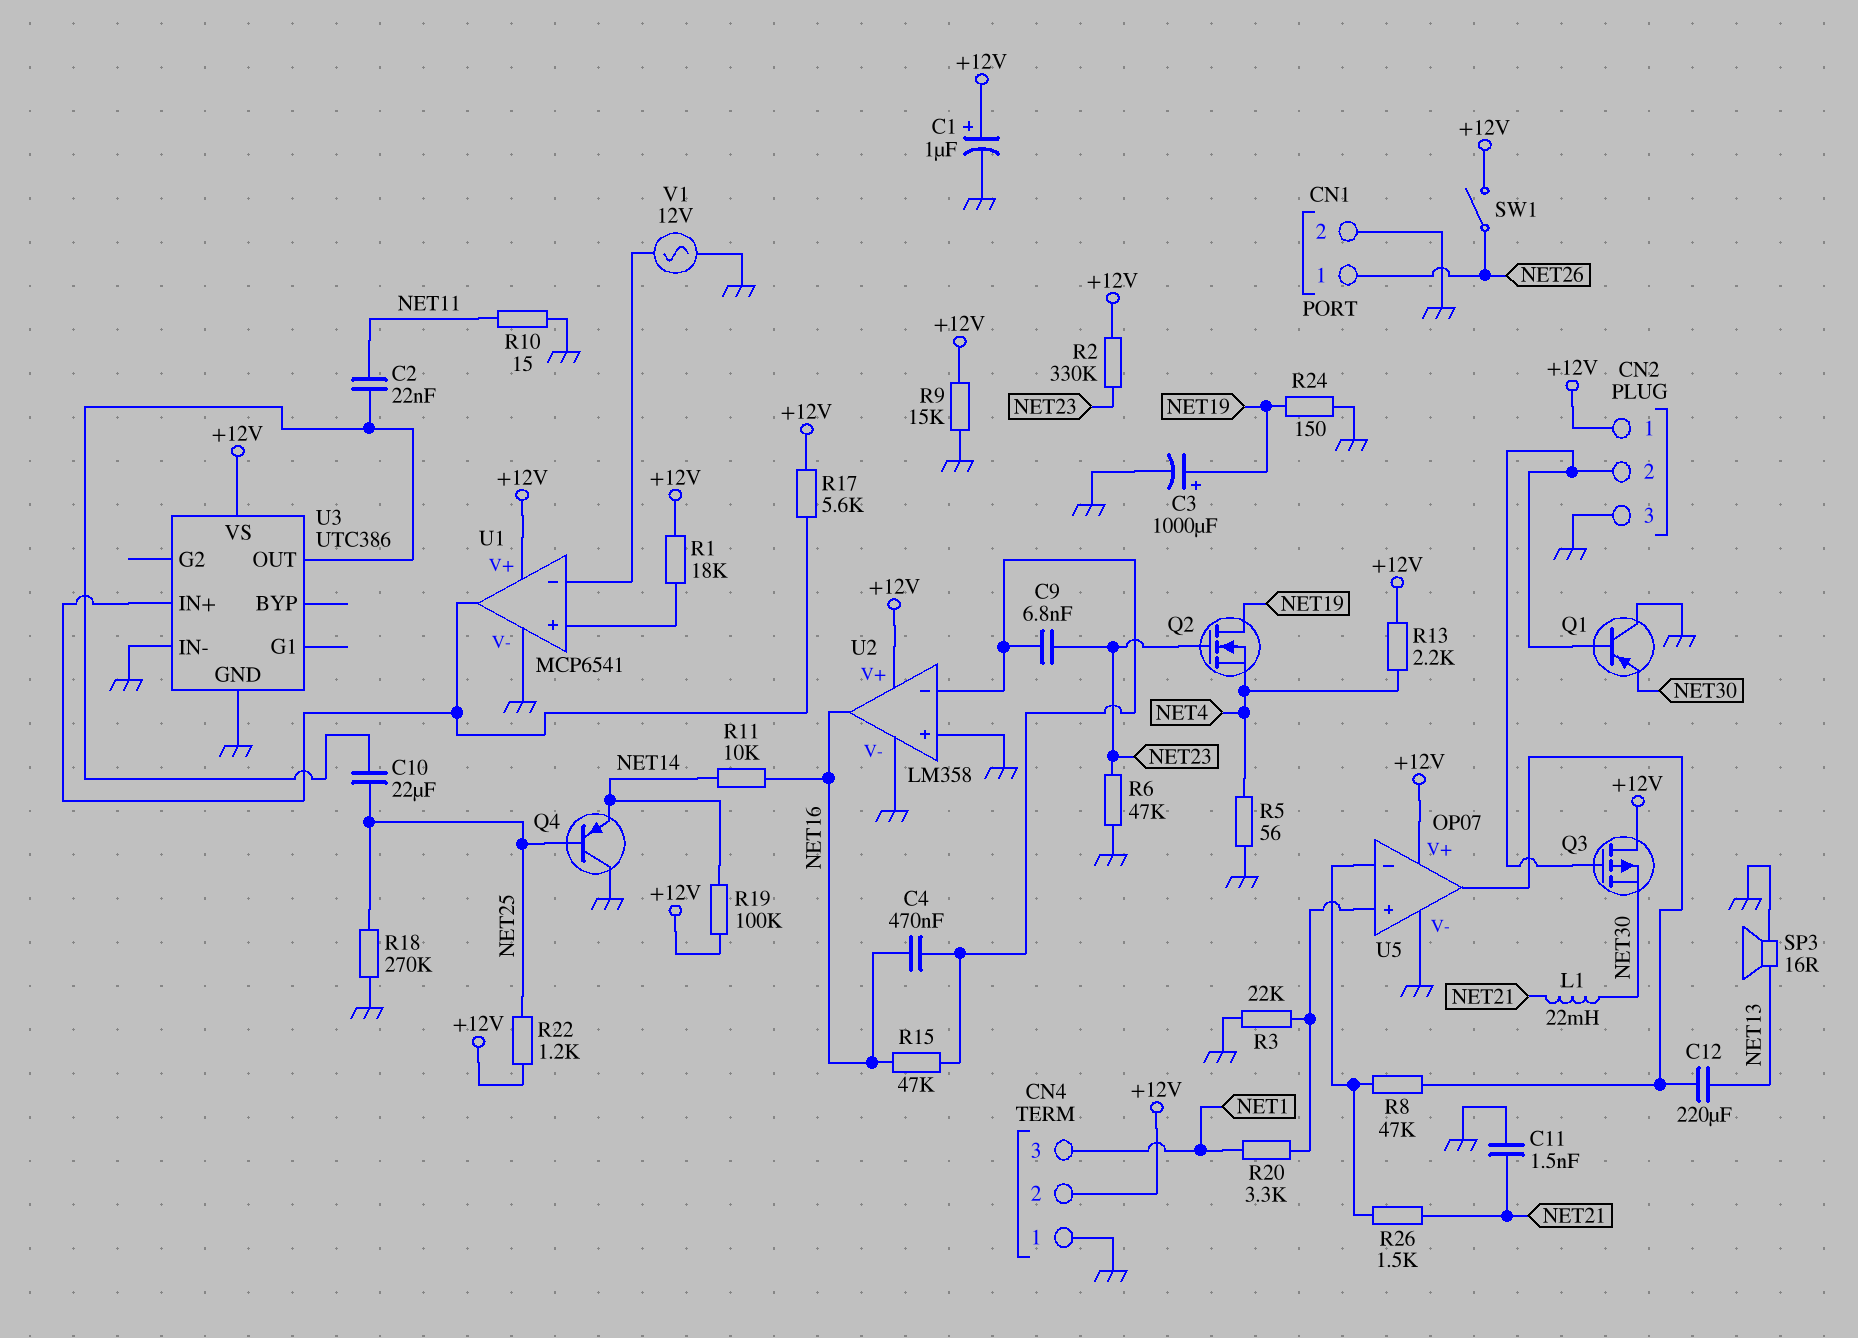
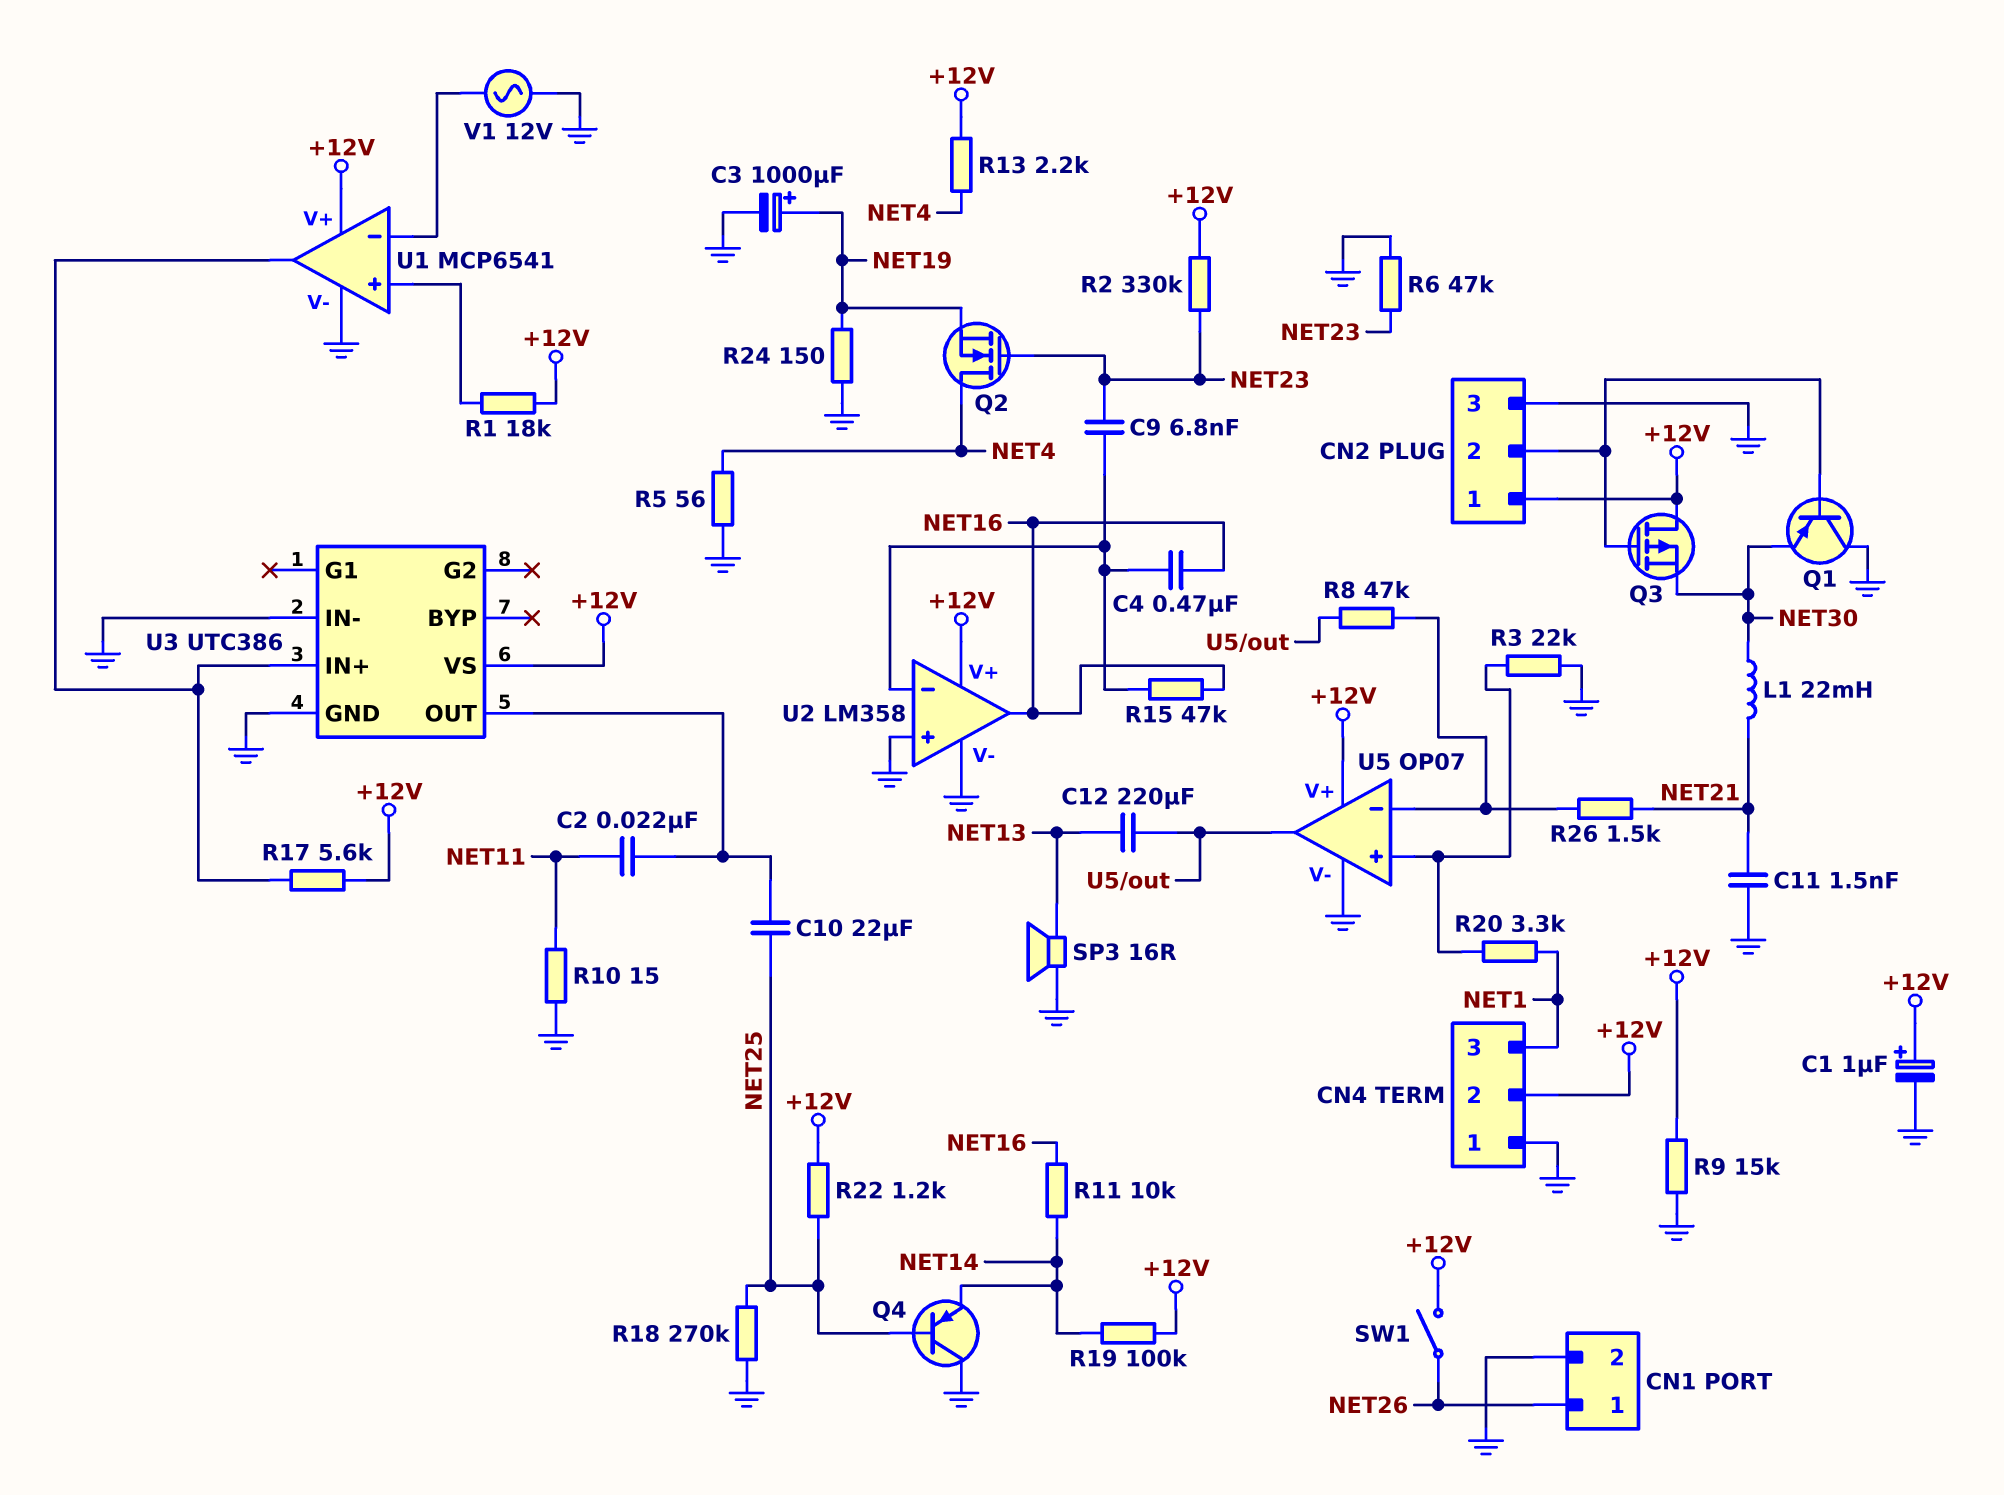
Q2: NMOS (G NET23, D NET19, S NET4) -> NMOS (G NET23, D NET4, S NET19)

